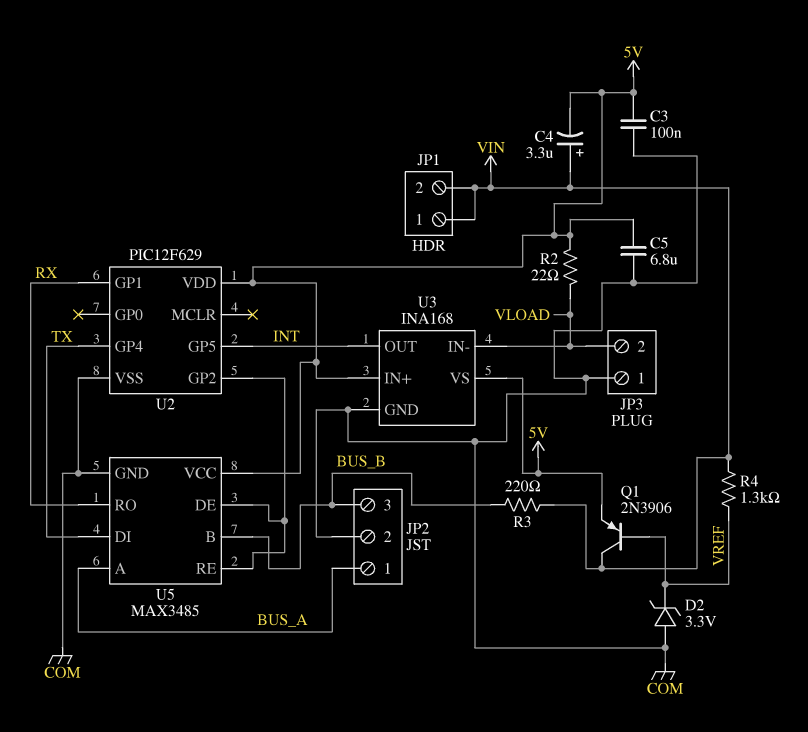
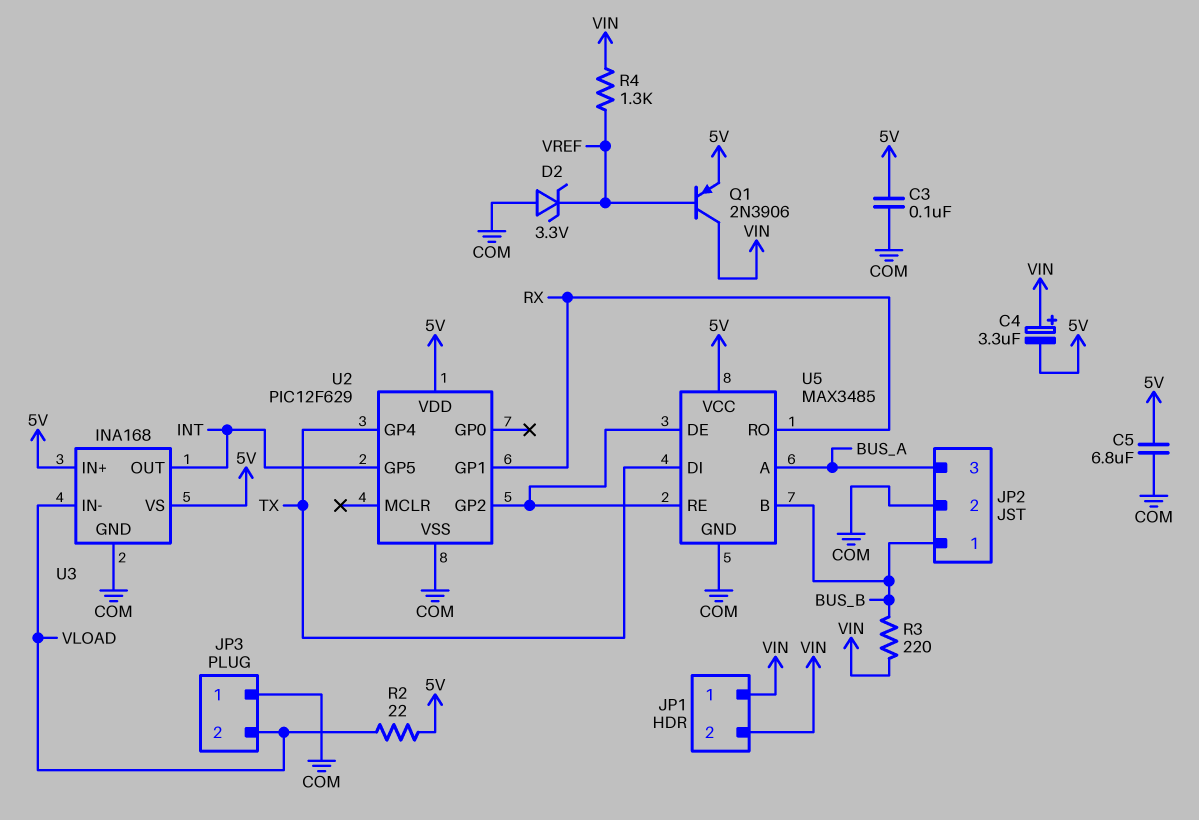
JP2 pin 1: BUS_A -> BUS_B
JP2 pin 3: BUS_B -> BUS_A

